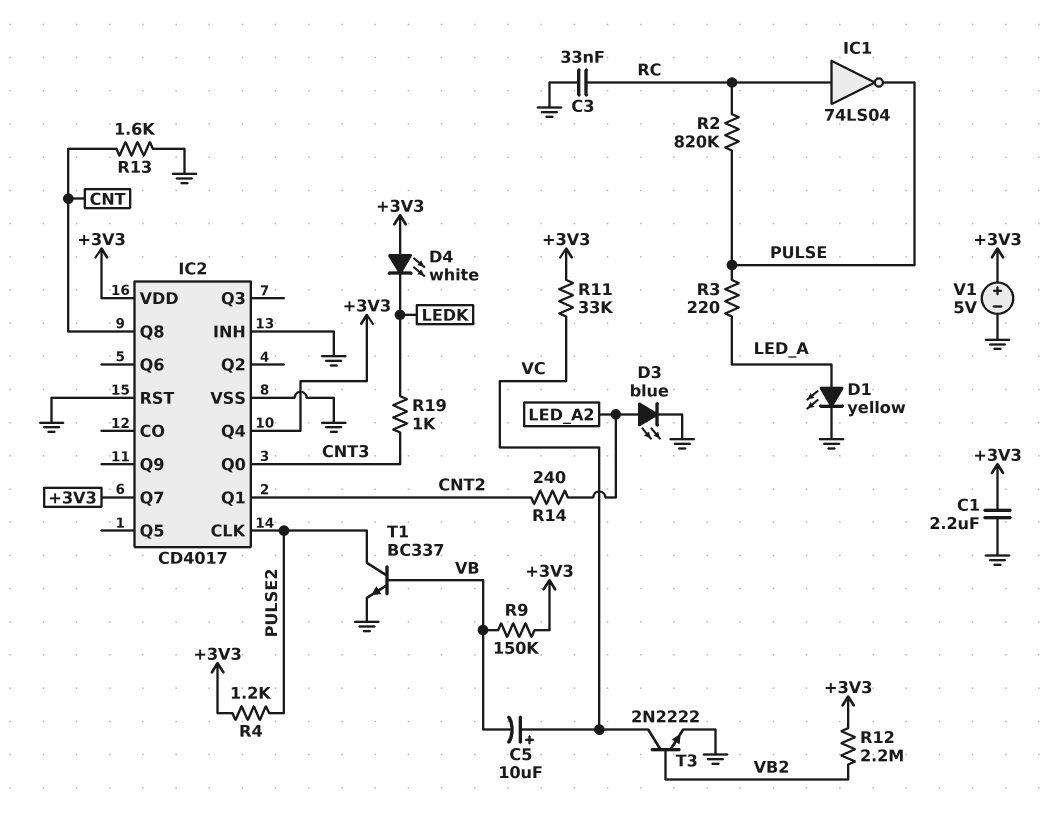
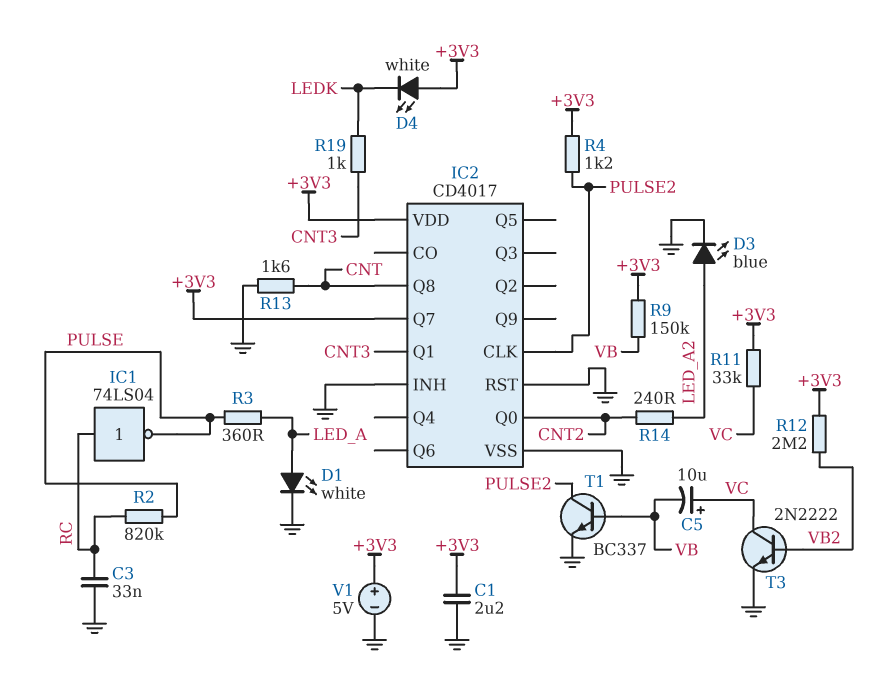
D1: LED yellow (A LED_A, K GND) -> LED white (A LED_A, K GND)
IC2 pin Q0: CNT3 -> CNT2
IC2 pin Q1: CNT2 -> CNT3
IC2 pin Q4: +3V3 -> none
R3: 220 (LED_A, PULSE) -> 360 (LED_A, PULSE)

